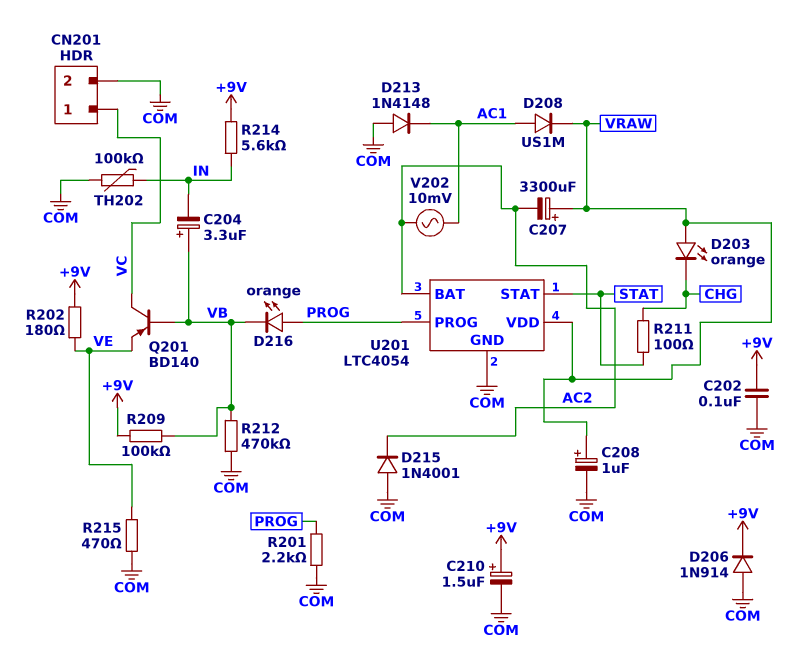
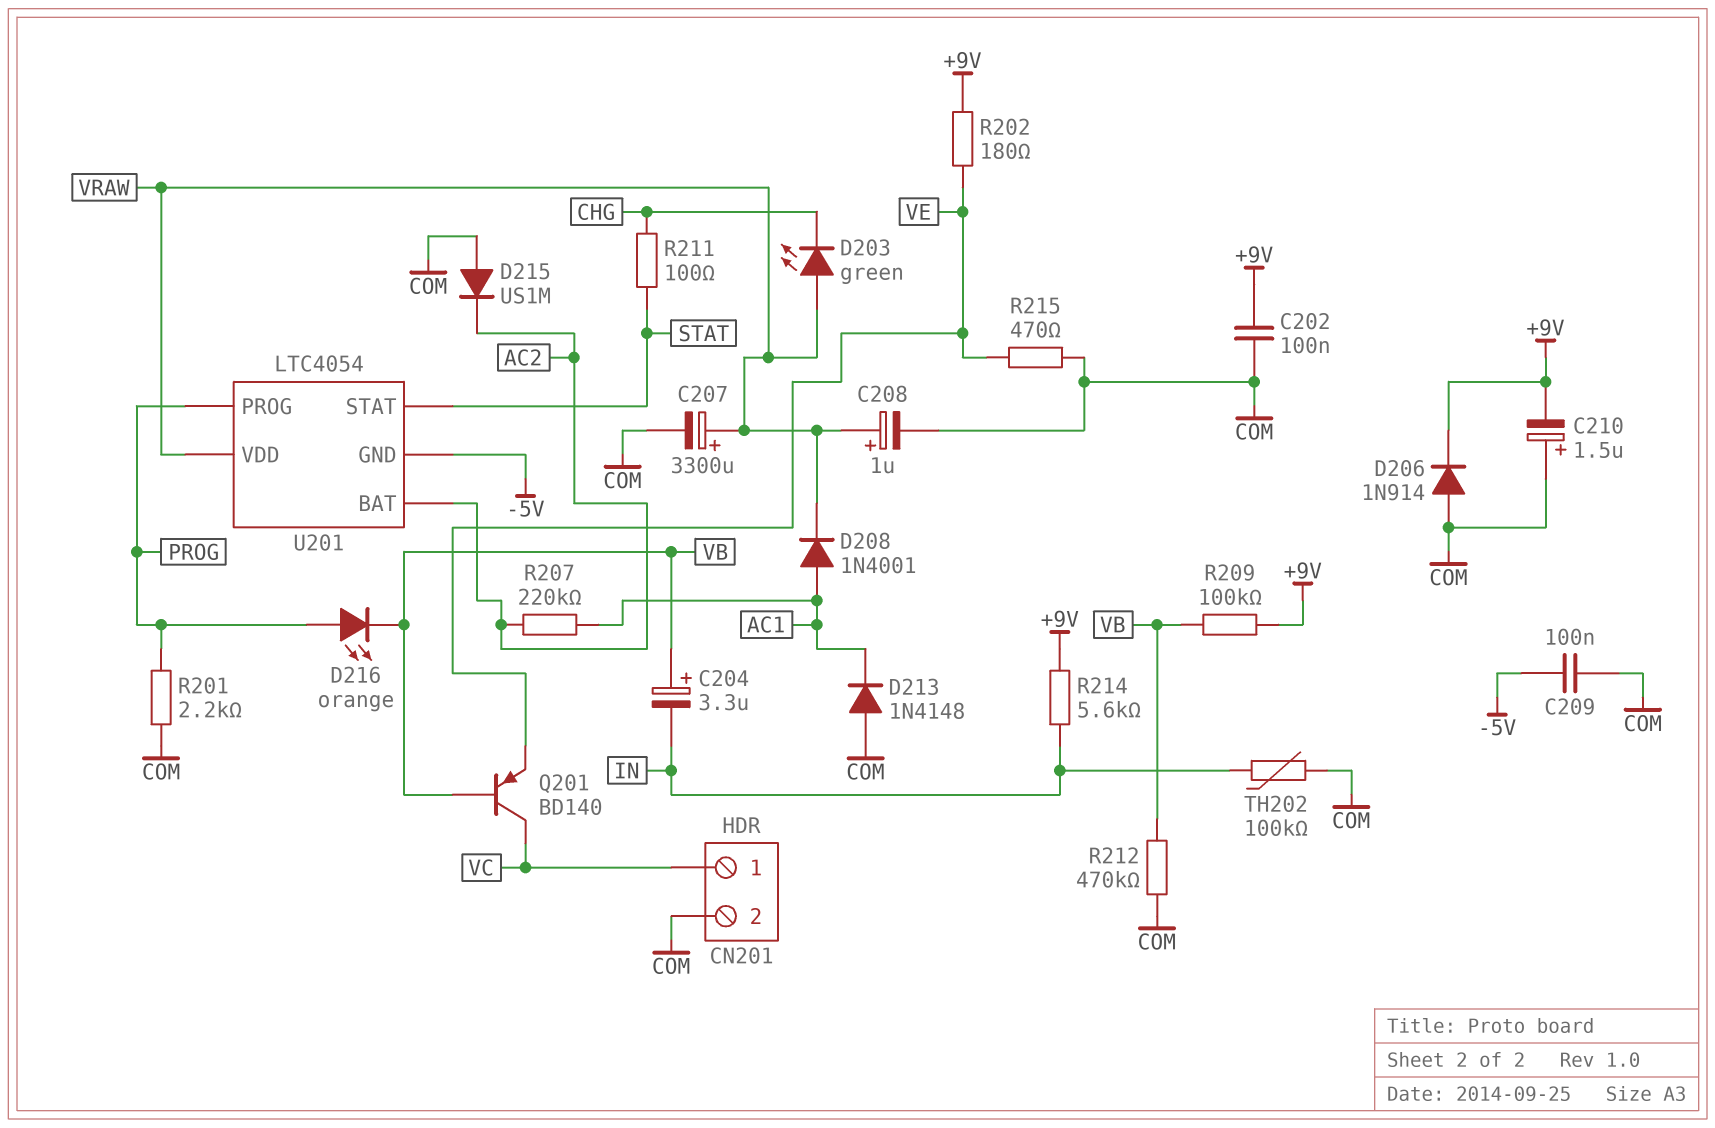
C207: 3300uF (plus VRAW, minus AC2) -> 3300uF (plus VRAW, minus COM)
C209: none -> 100nF (-5V, COM)
C210: 1.5uF (plus +9V, minus COM) -> 1.5uF (plus COM, minus +9V)
D203: LED orange (A VRAW, K CHG) -> LED green (A VRAW, K CHG)
D208: diode US1M (A AC1, K VRAW) -> diode 1N4001 (A AC1, K VRAW)
D215: diode 1N4001 (A COM, K AC2) -> diode US1M (A COM, K AC2)
R207: none -> 220k (AC1, AC2)
U201 pin GND: COM -> -5V
V202: AC 10mV (AC1, AC2) -> none

